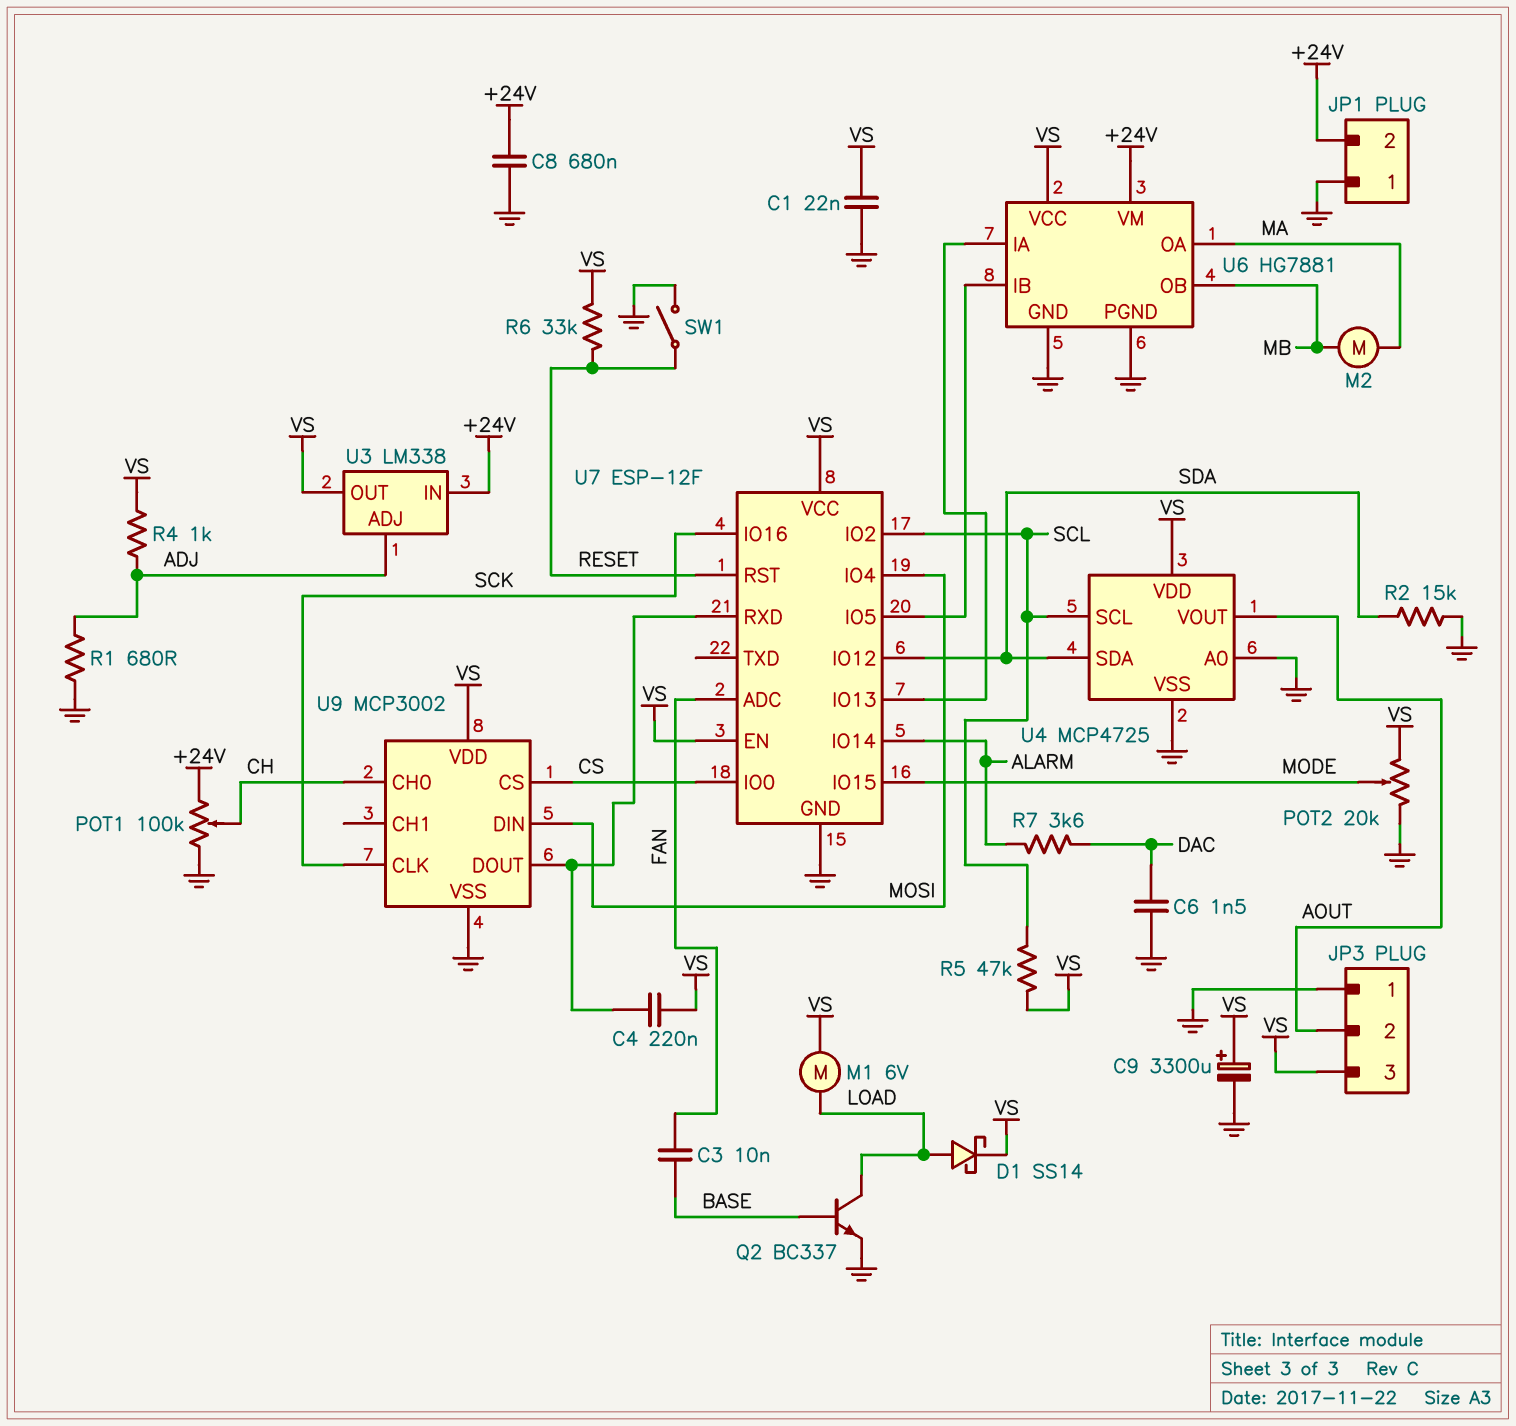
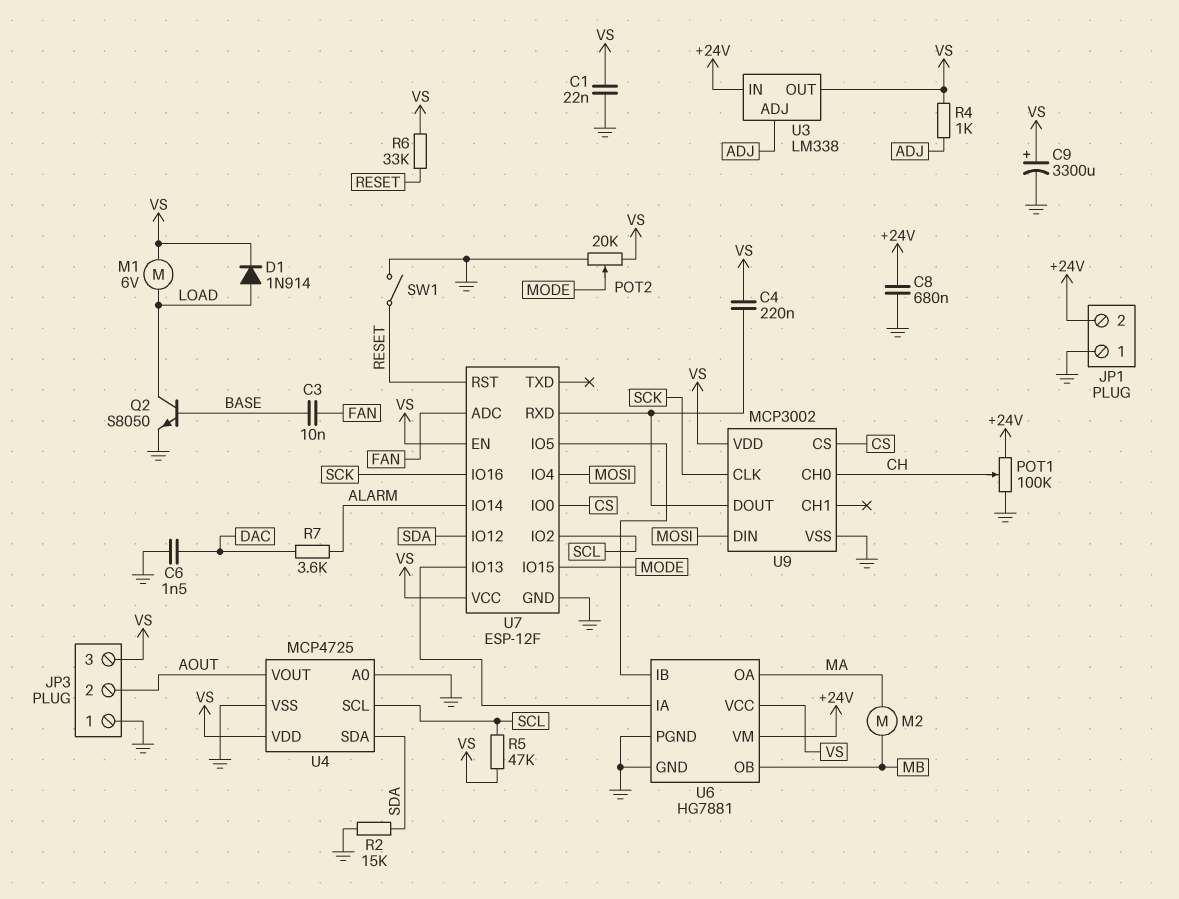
D1: schottky SS14 (A LOAD, K VS) -> diode 1N914 (A LOAD, K VS)
Q2: NPN BC337 (B BASE, C LOAD, E GND) -> NPN S8050 (B BASE, C LOAD, E GND)
R1: 680 (ADJ, GND) -> none

